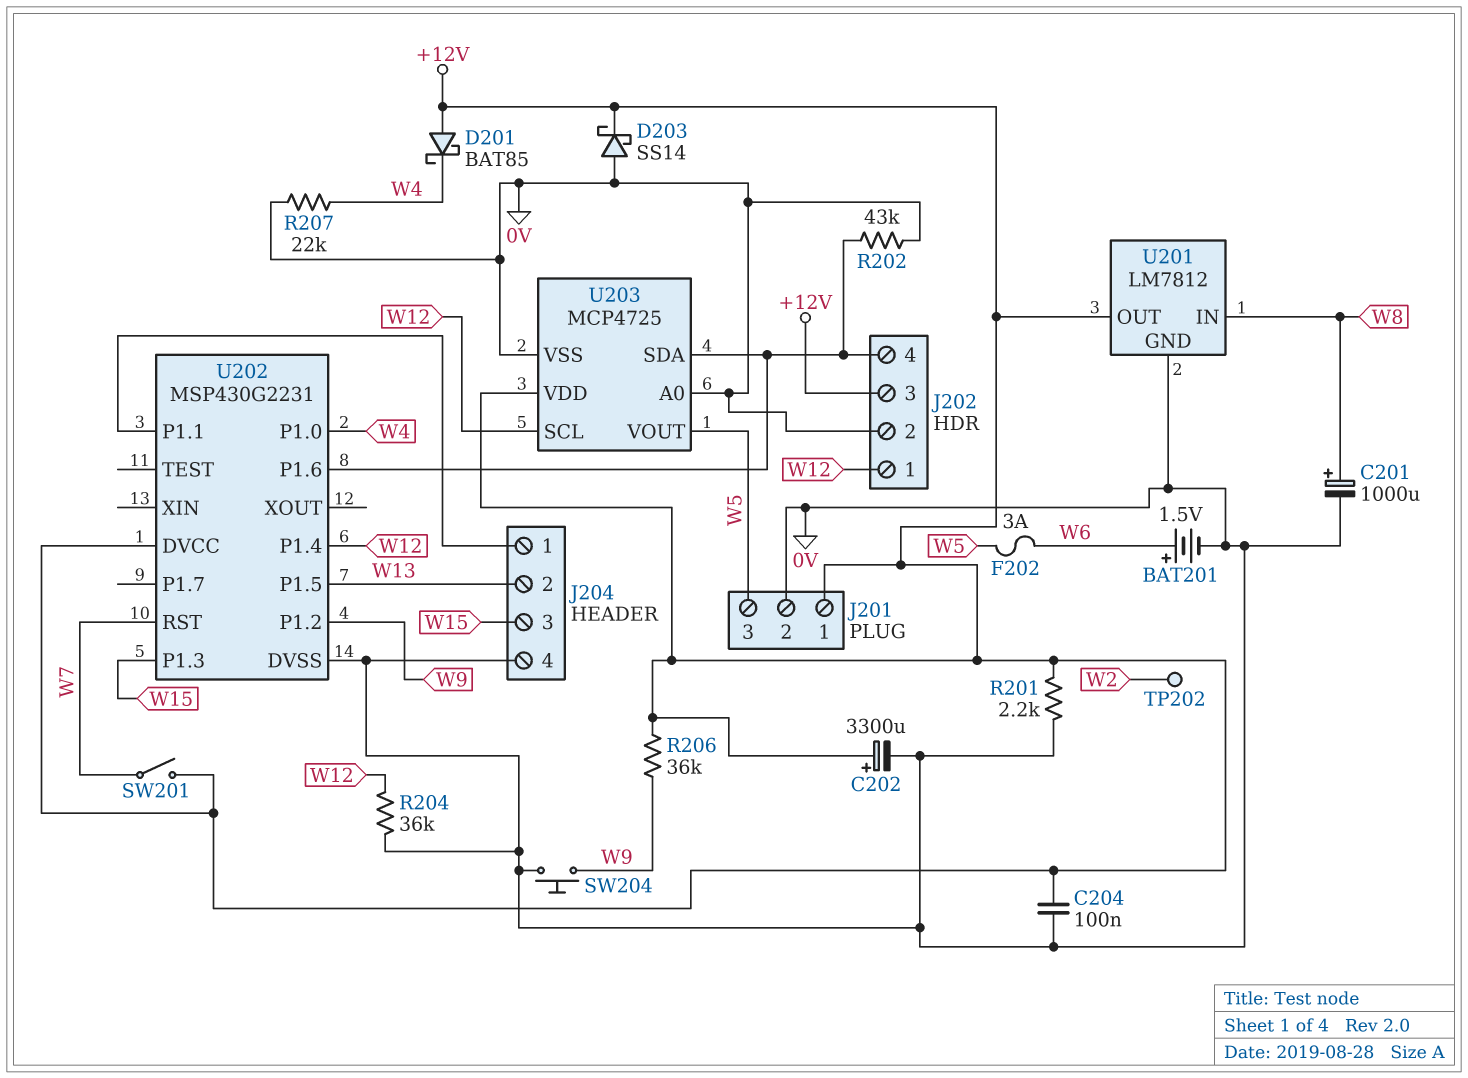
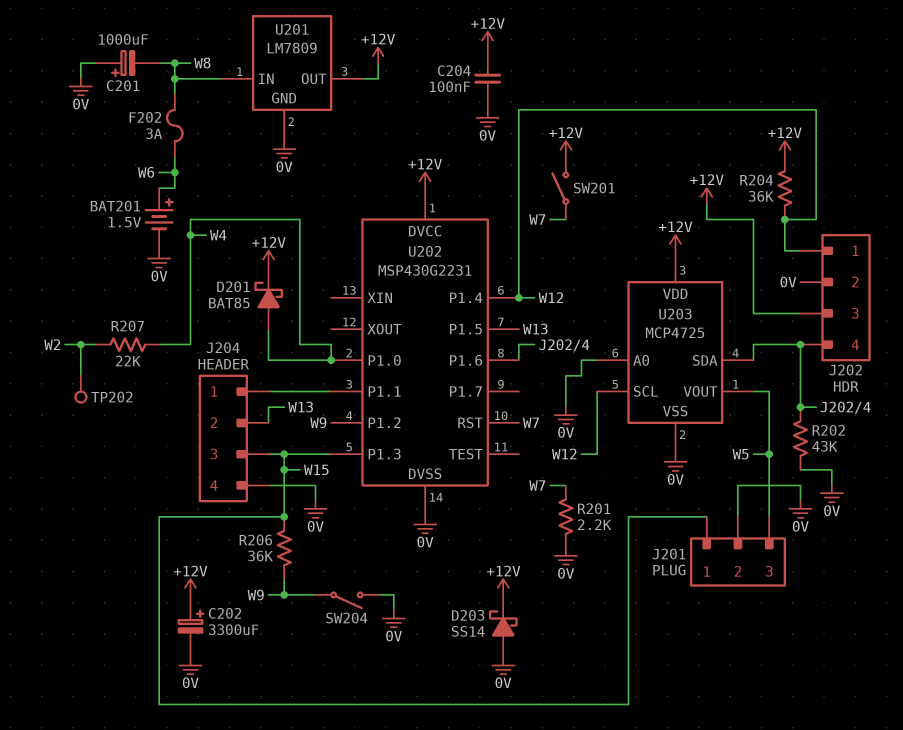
C201: 1000uF (plus W8, minus 0V) -> 1000uF (plus 0V, minus W8)
D201: schottky BAT85 (A +12V, K W4) -> schottky BAT85 (A W4, K +12V)
F202: 3A (W5, W6) -> 3A (W6, W8)
J201 pin 1: +12V -> W15
R201: 2.2k (+12V, 0V) -> 2.2k (0V, W7)
R204: 36k (0V, W12) -> 36k (+12V, W12)
R206: 36k (+12V, W9) -> 36k (W9, W15)
R207: 22k (0V, W4) -> 22k (W2, W4)
SW204: button (0V, W9) -> switch (0V, W9)
U201: LM7812 -> LM7809

